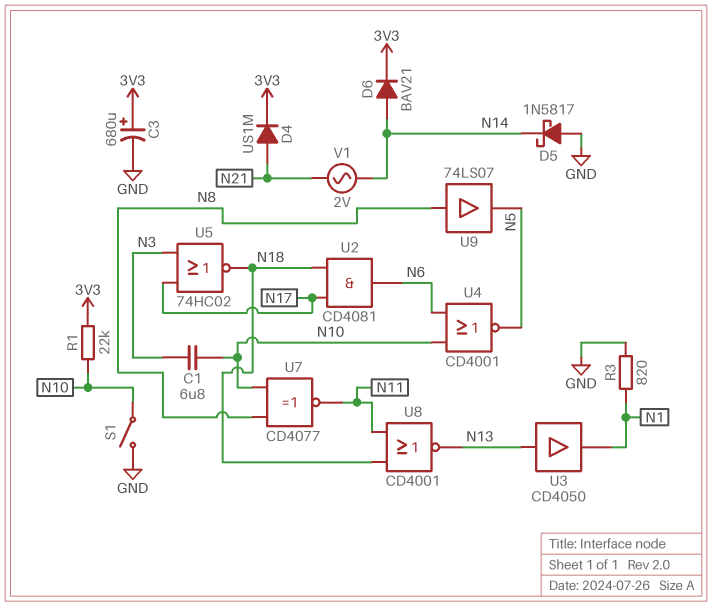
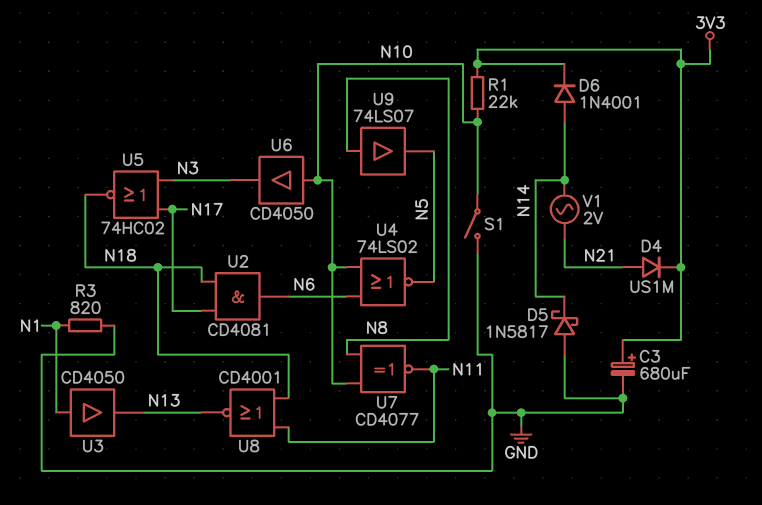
C1: 6.8uF (N3, N10) -> none
D6: diode BAV21 (A N14, K 3V3) -> diode 1N4001 (A N14, K 3V3)
U3: buffer CD4050 (in N13, out N1) -> buffer CD4050 (in N1, out N13)
U4: NOR CD4001 (in N6, in N10, out N5) -> NOR 74LS02 (in N6, in N10, out N5)
U6: none -> buffer CD4050 (in N10, out N3)

